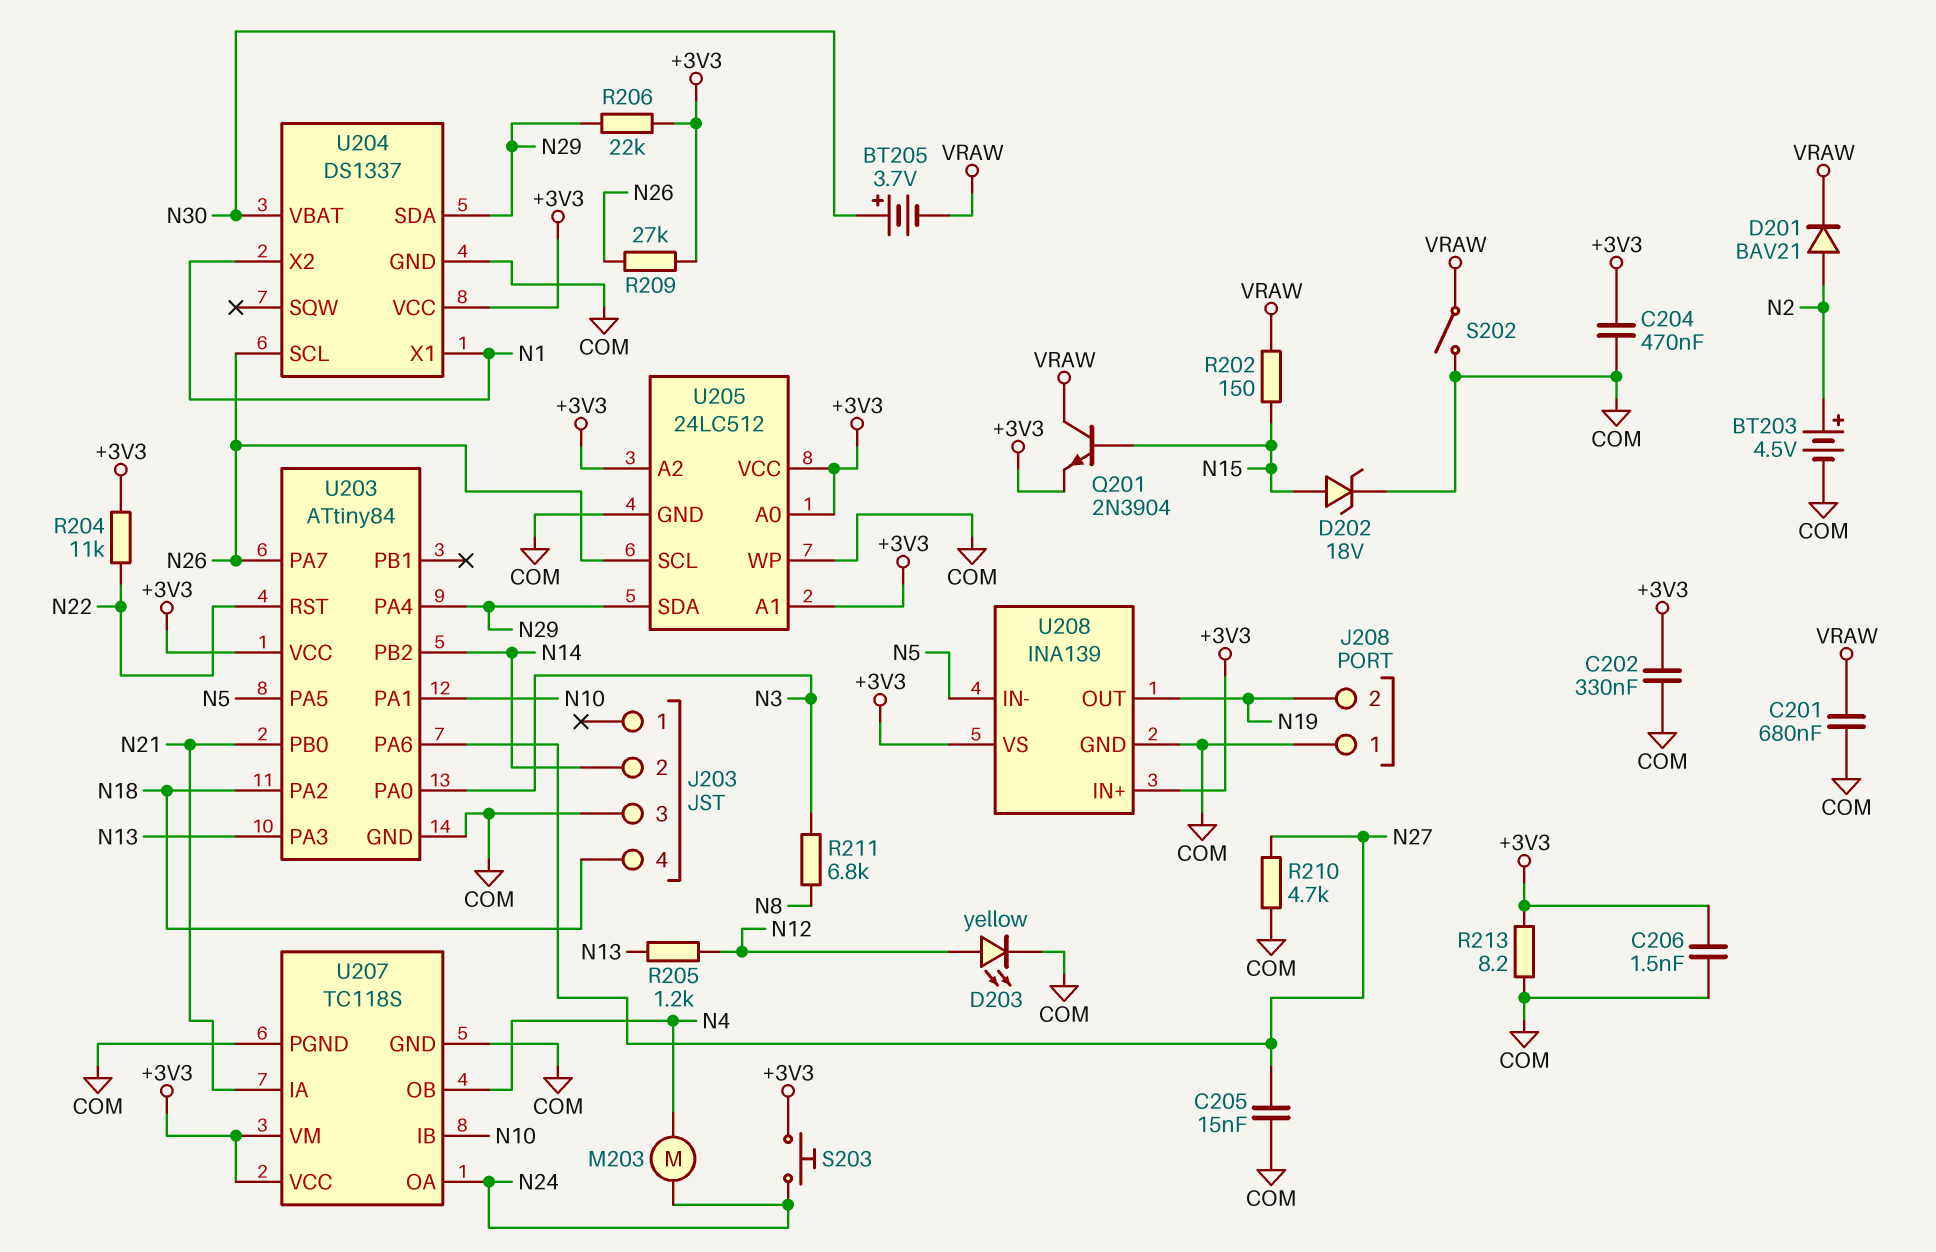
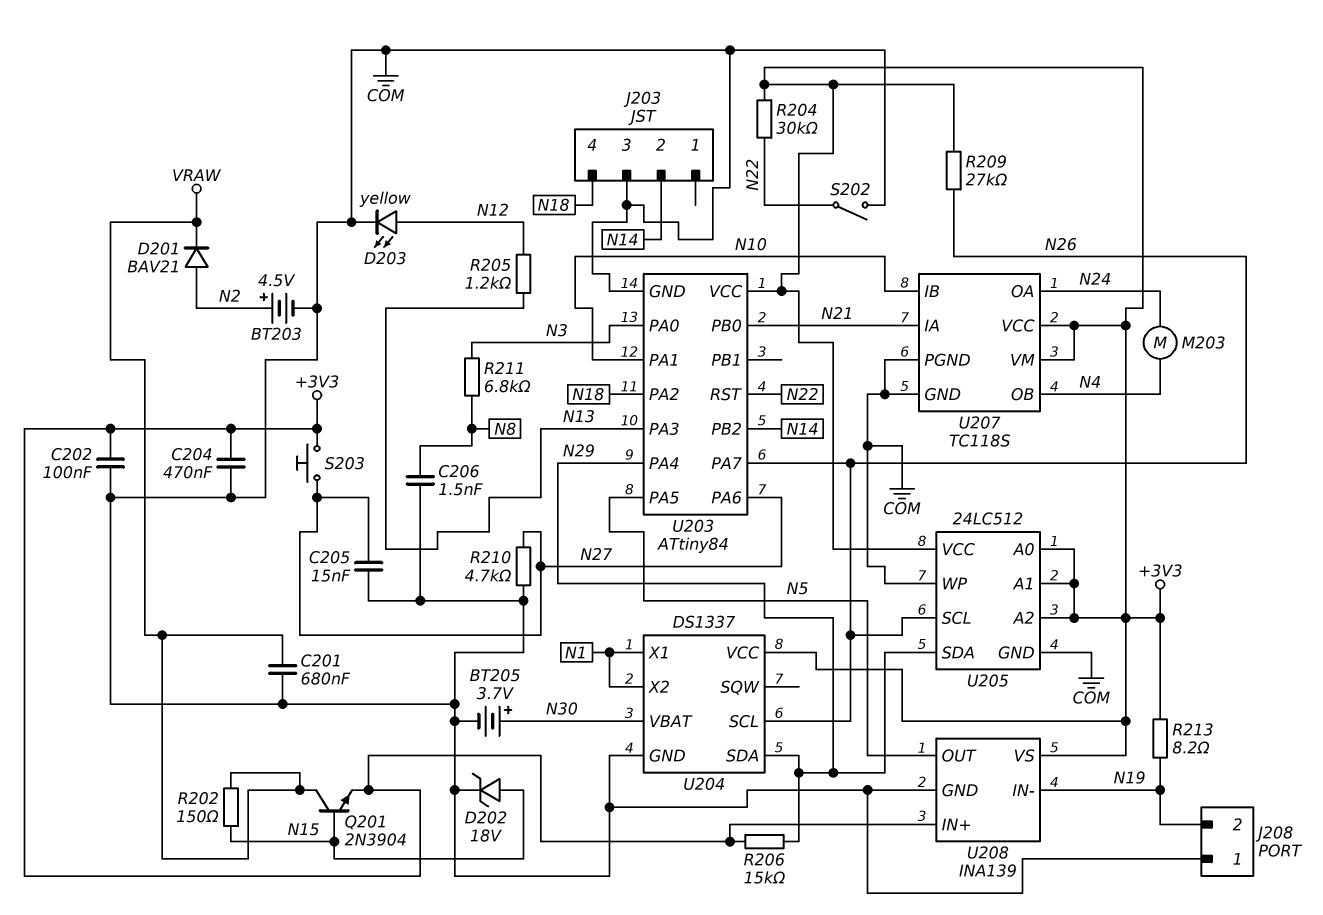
BT205: 3.7V (plus N30, minus VRAW) -> 3.7V (plus N30, minus COM)
C202: 330nF (+3V3, COM) -> 100nF (+3V3, COM)
C206: 1.5nF (+3V3, COM) -> 1.5nF (COM, N8)
R204: 11k (+3V3, N22) -> 30k (+3V3, N22)
R206: 22k (+3V3, N29) -> 15k (+3V3, N29)
R213: 8.2 (+3V3, COM) -> 8.2 (+3V3, N19)
S202: switch (COM, VRAW) -> switch (COM, N22)
S203: button (+3V3, N24) -> button (+3V3, N27)
U208 pin IN-: N5 -> N19
U208 pin OUT: N19 -> N5

